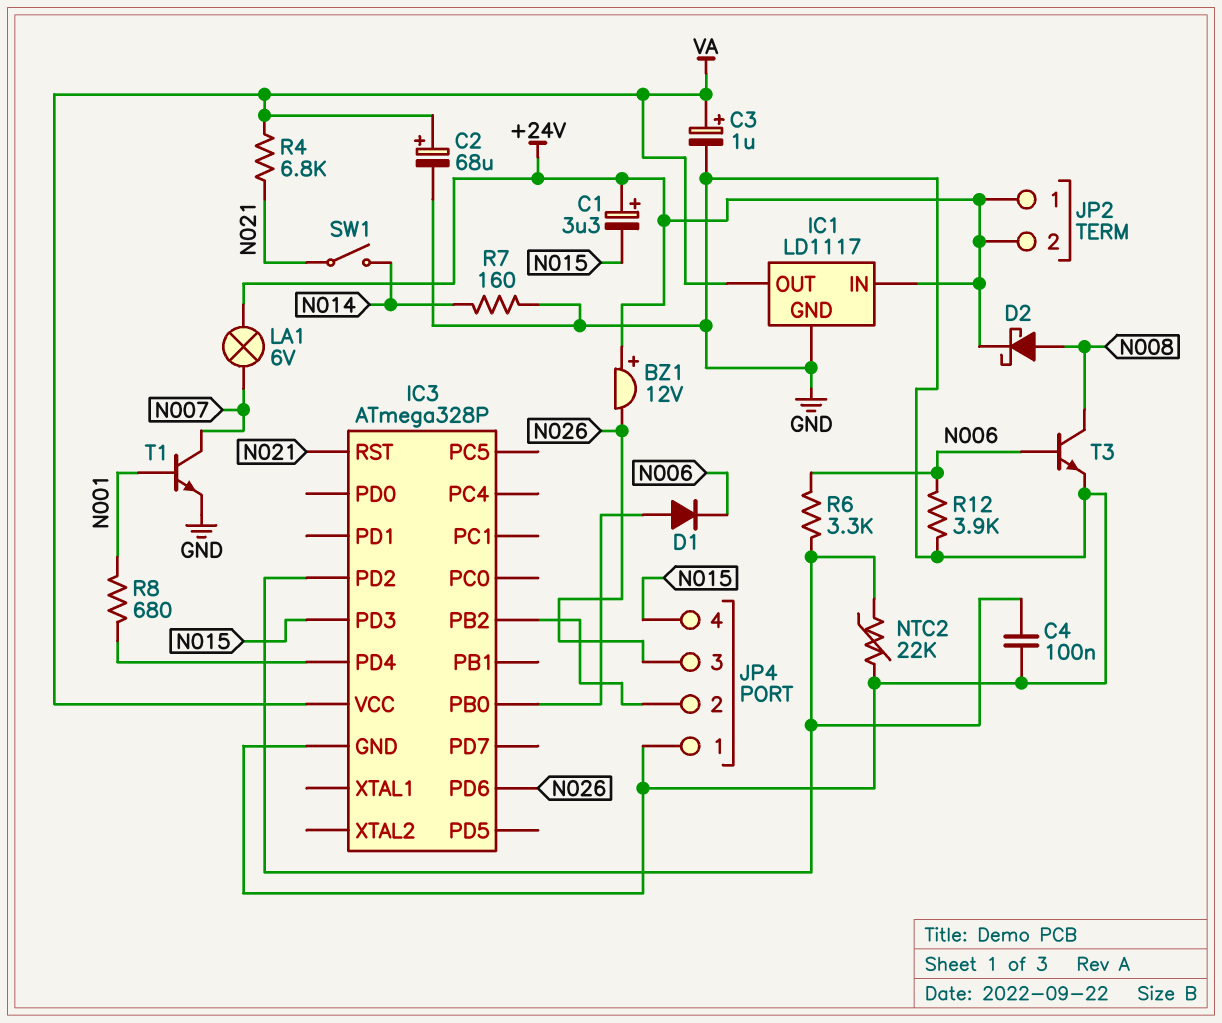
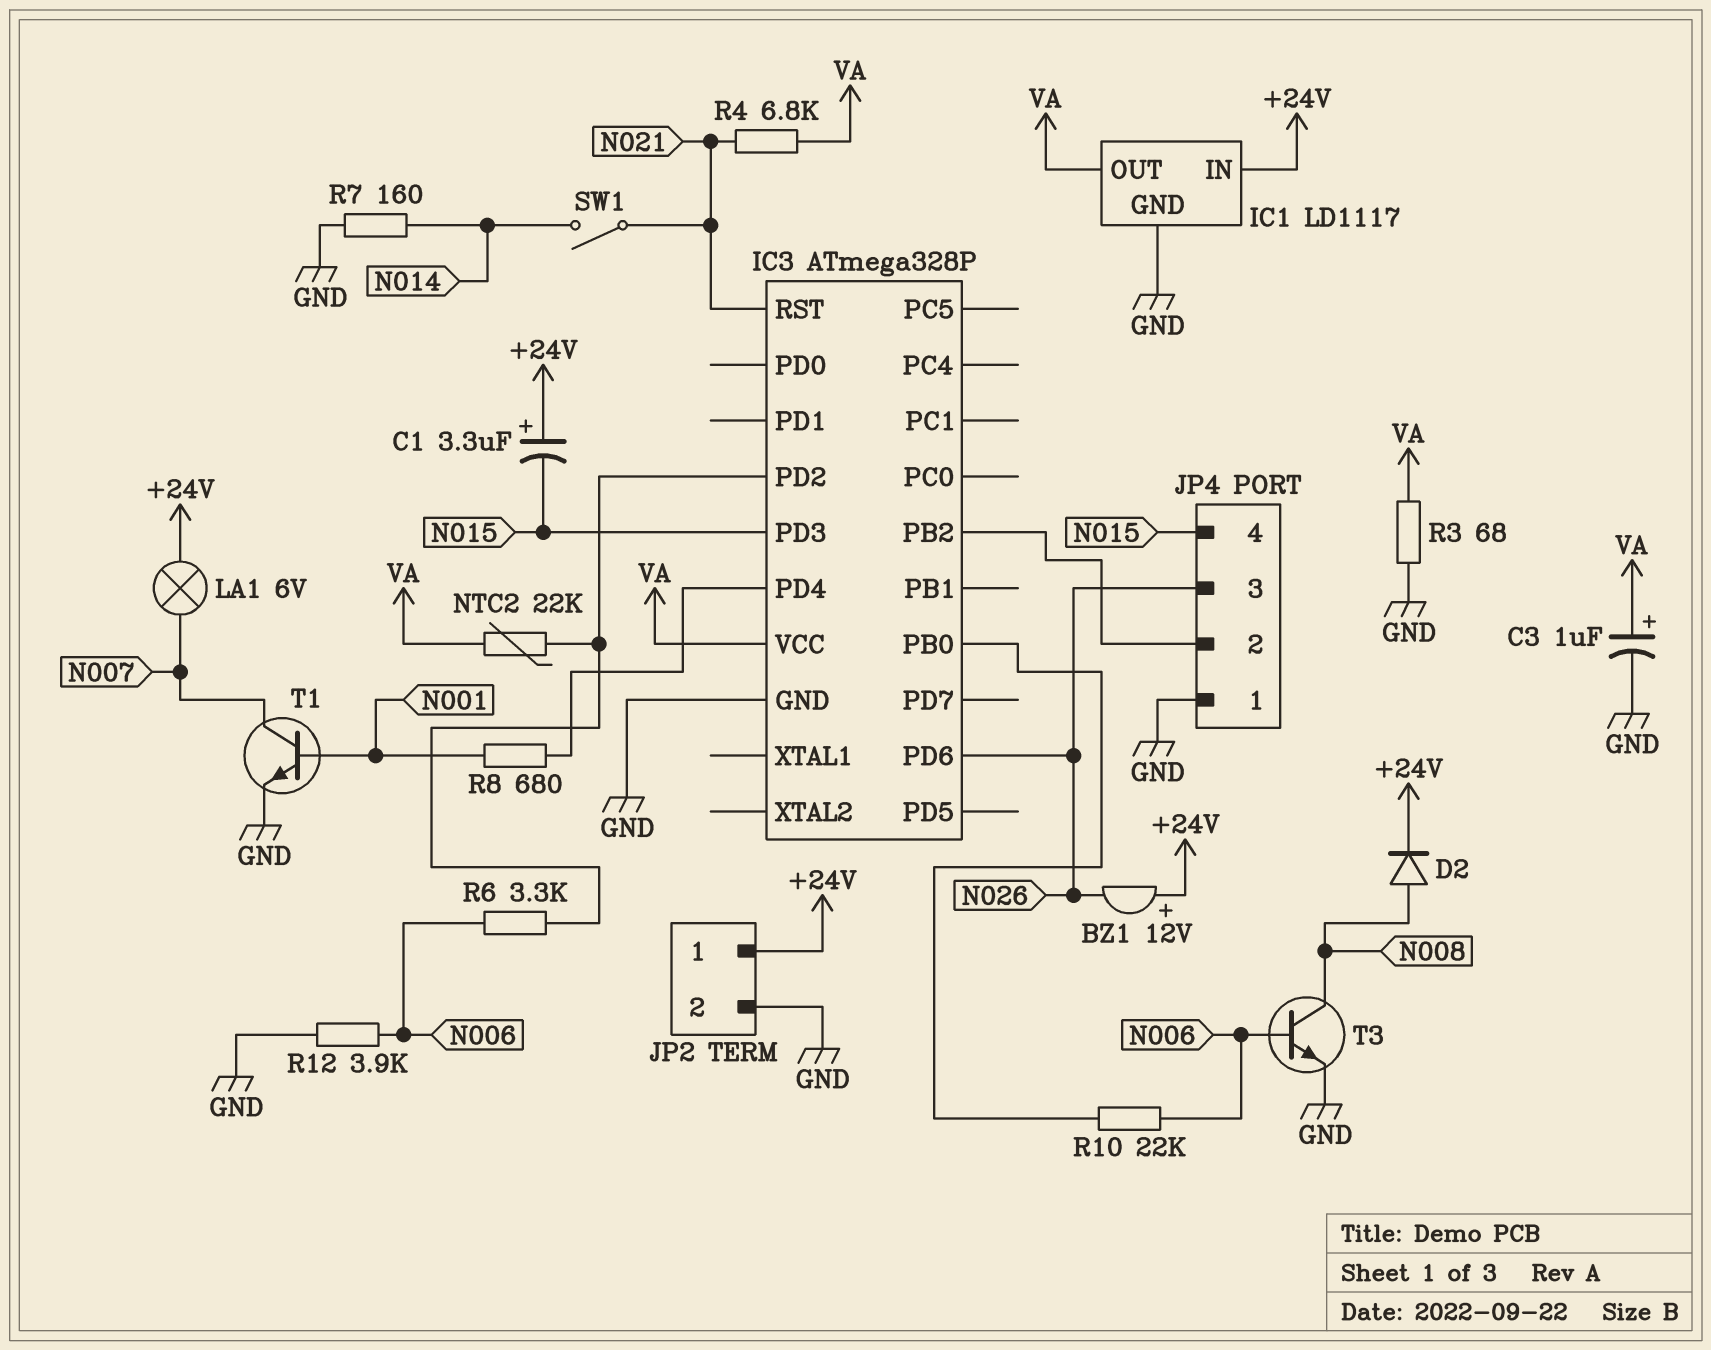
C2: 68uF (plus VA, minus GND) -> none
C4: 100nF (GND, IC3/PD2) -> none
D1: diode (A IC3/PB0, K N006) -> none
D2: schottky (A N008, K +24V) -> diode (A N008, K +24V)
JP2 pin 2: +24V -> GND
NTC2: 22k (GND, IC3/PD2) -> 22k (IC3/PD2, VA)
R3: none -> 68 (GND, VA)
R10: none -> 22k (IC3/PB0, N006)

